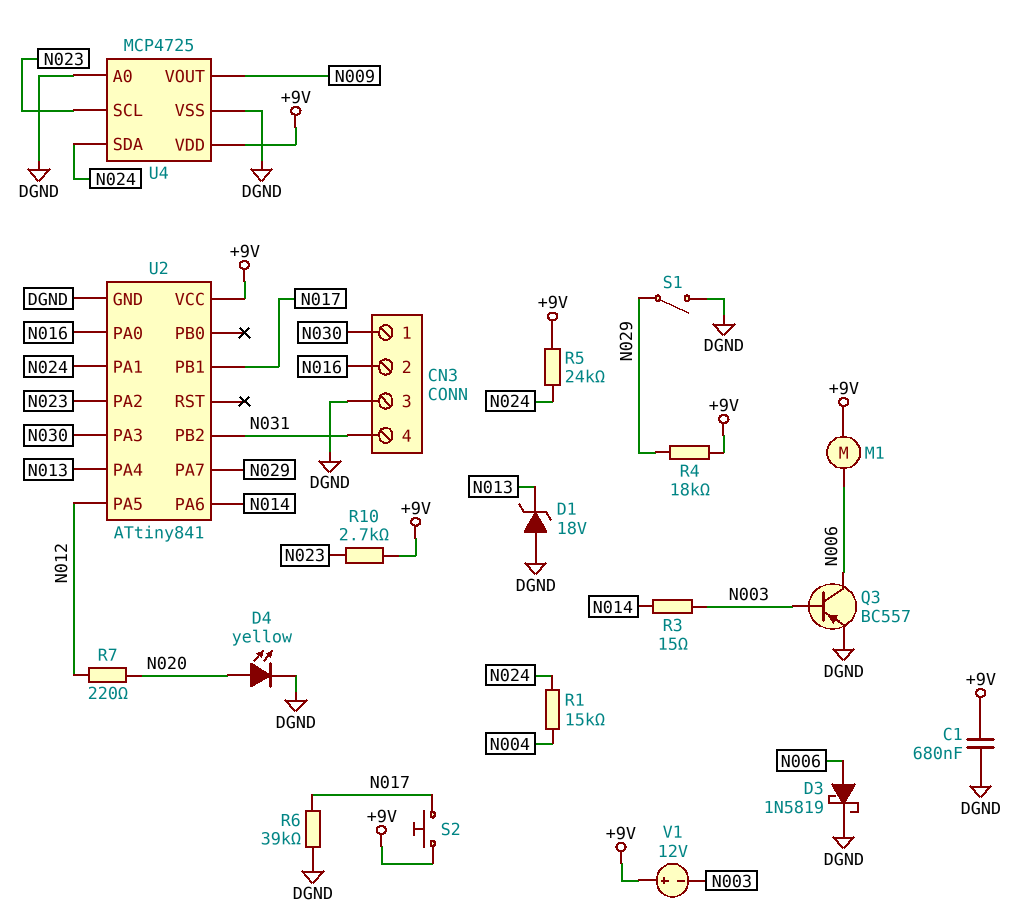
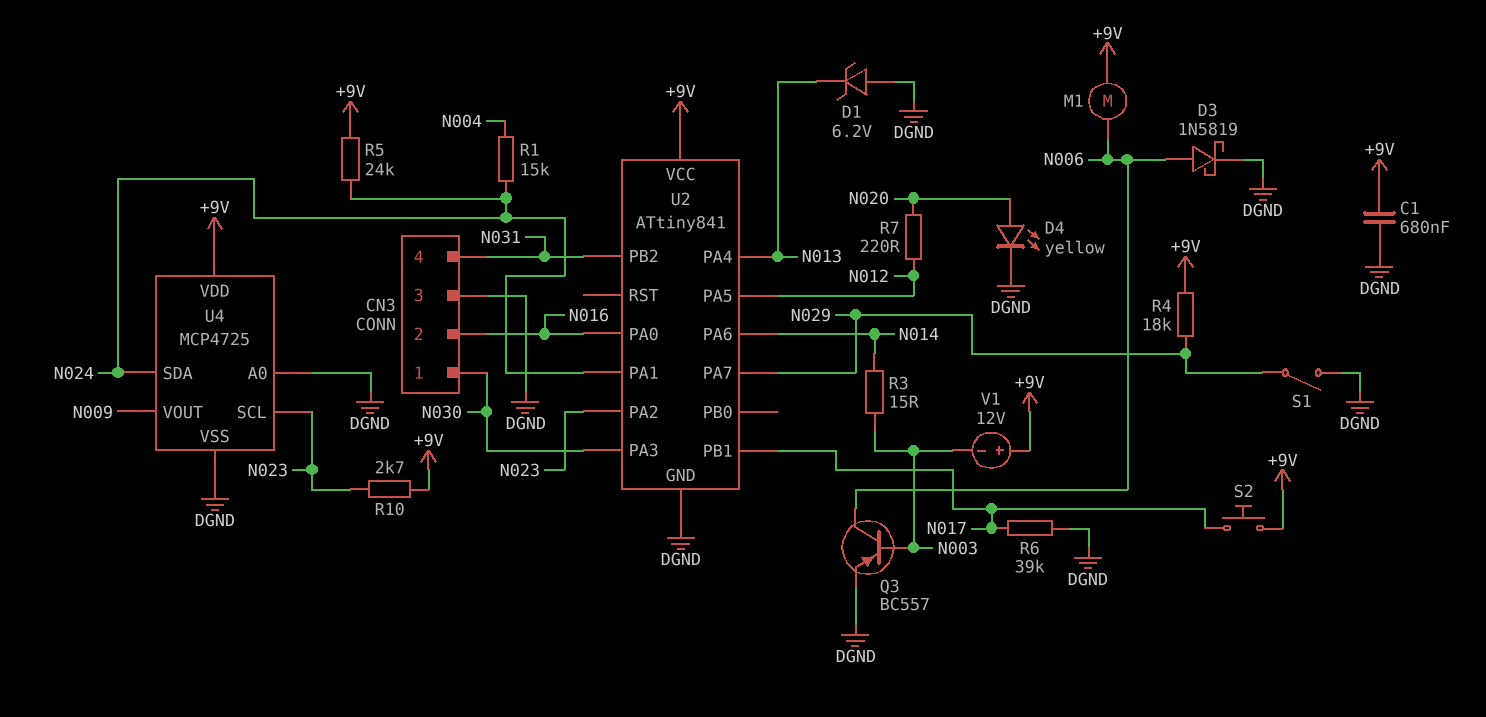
D1: zener 18V (A DGND, K N013) -> zener 6.2V (A DGND, K N013)

